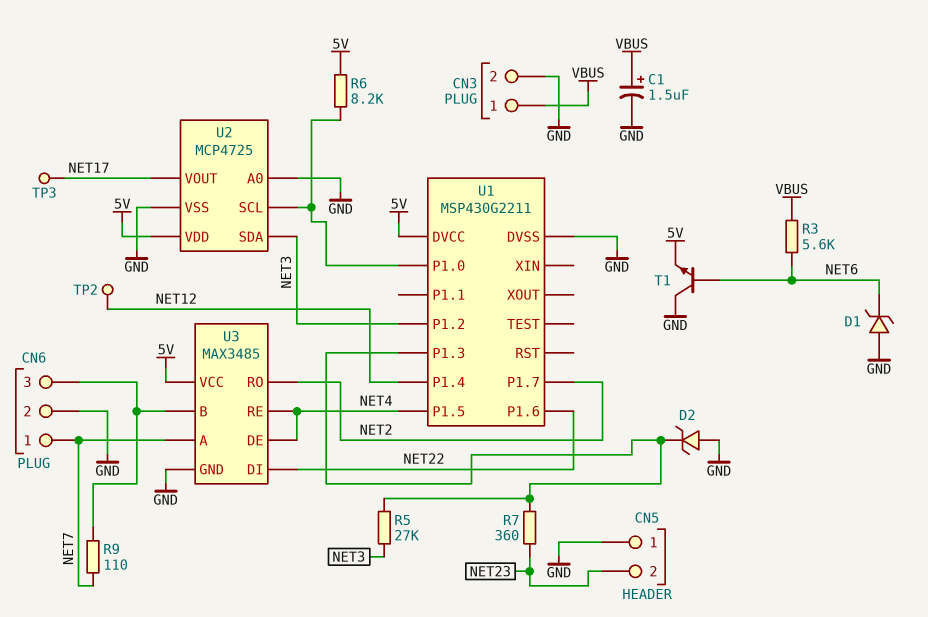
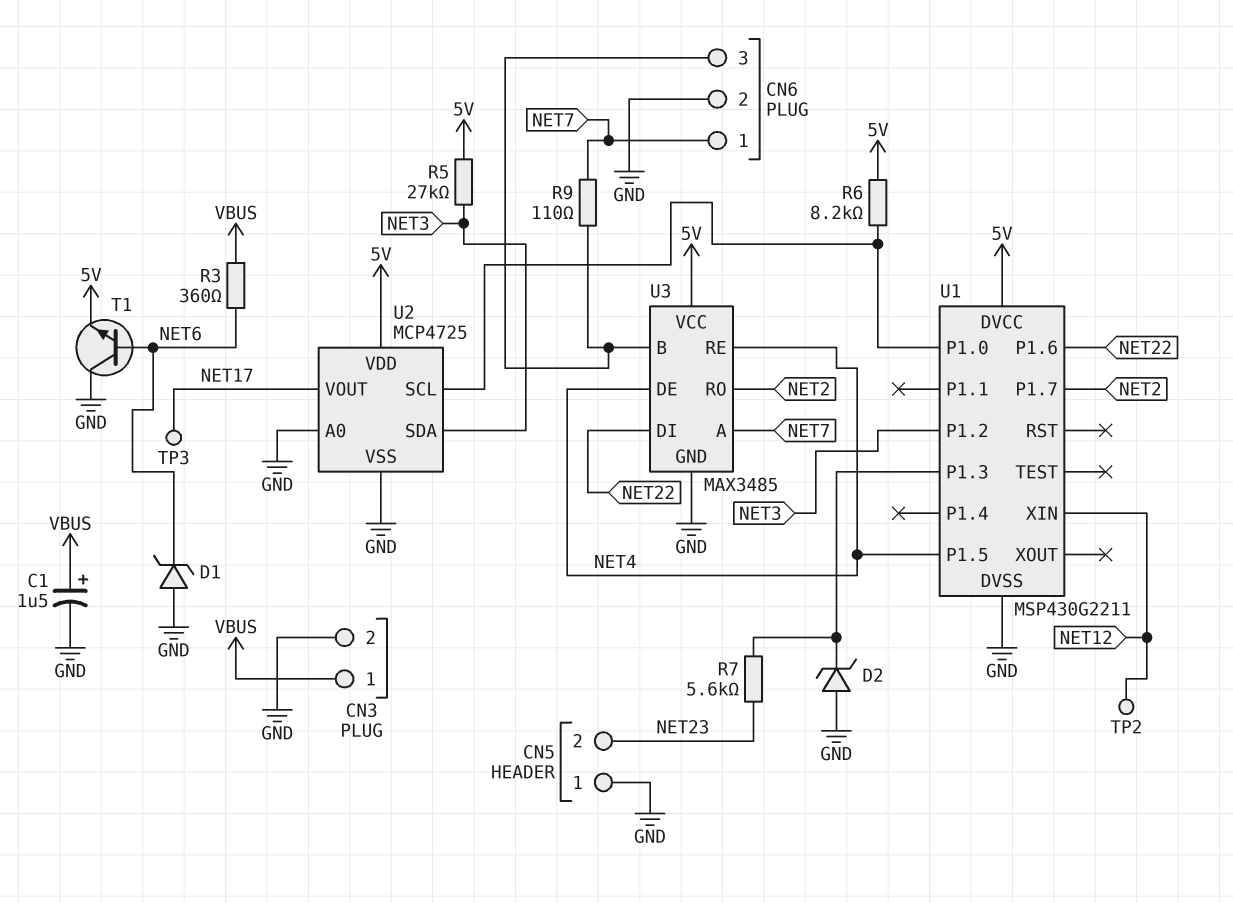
R3: 5.6k (NET6, VBUS) -> 360 (NET6, VBUS)
R5: 27k (NET3, U1/P1.3) -> 27k (5V, NET3)
R7: 360 (NET23, U1/P1.3) -> 5.6k (NET23, U1/P1.3)
U1 pin P1.4: NET12 -> none
U1 pin XIN: none -> NET12

